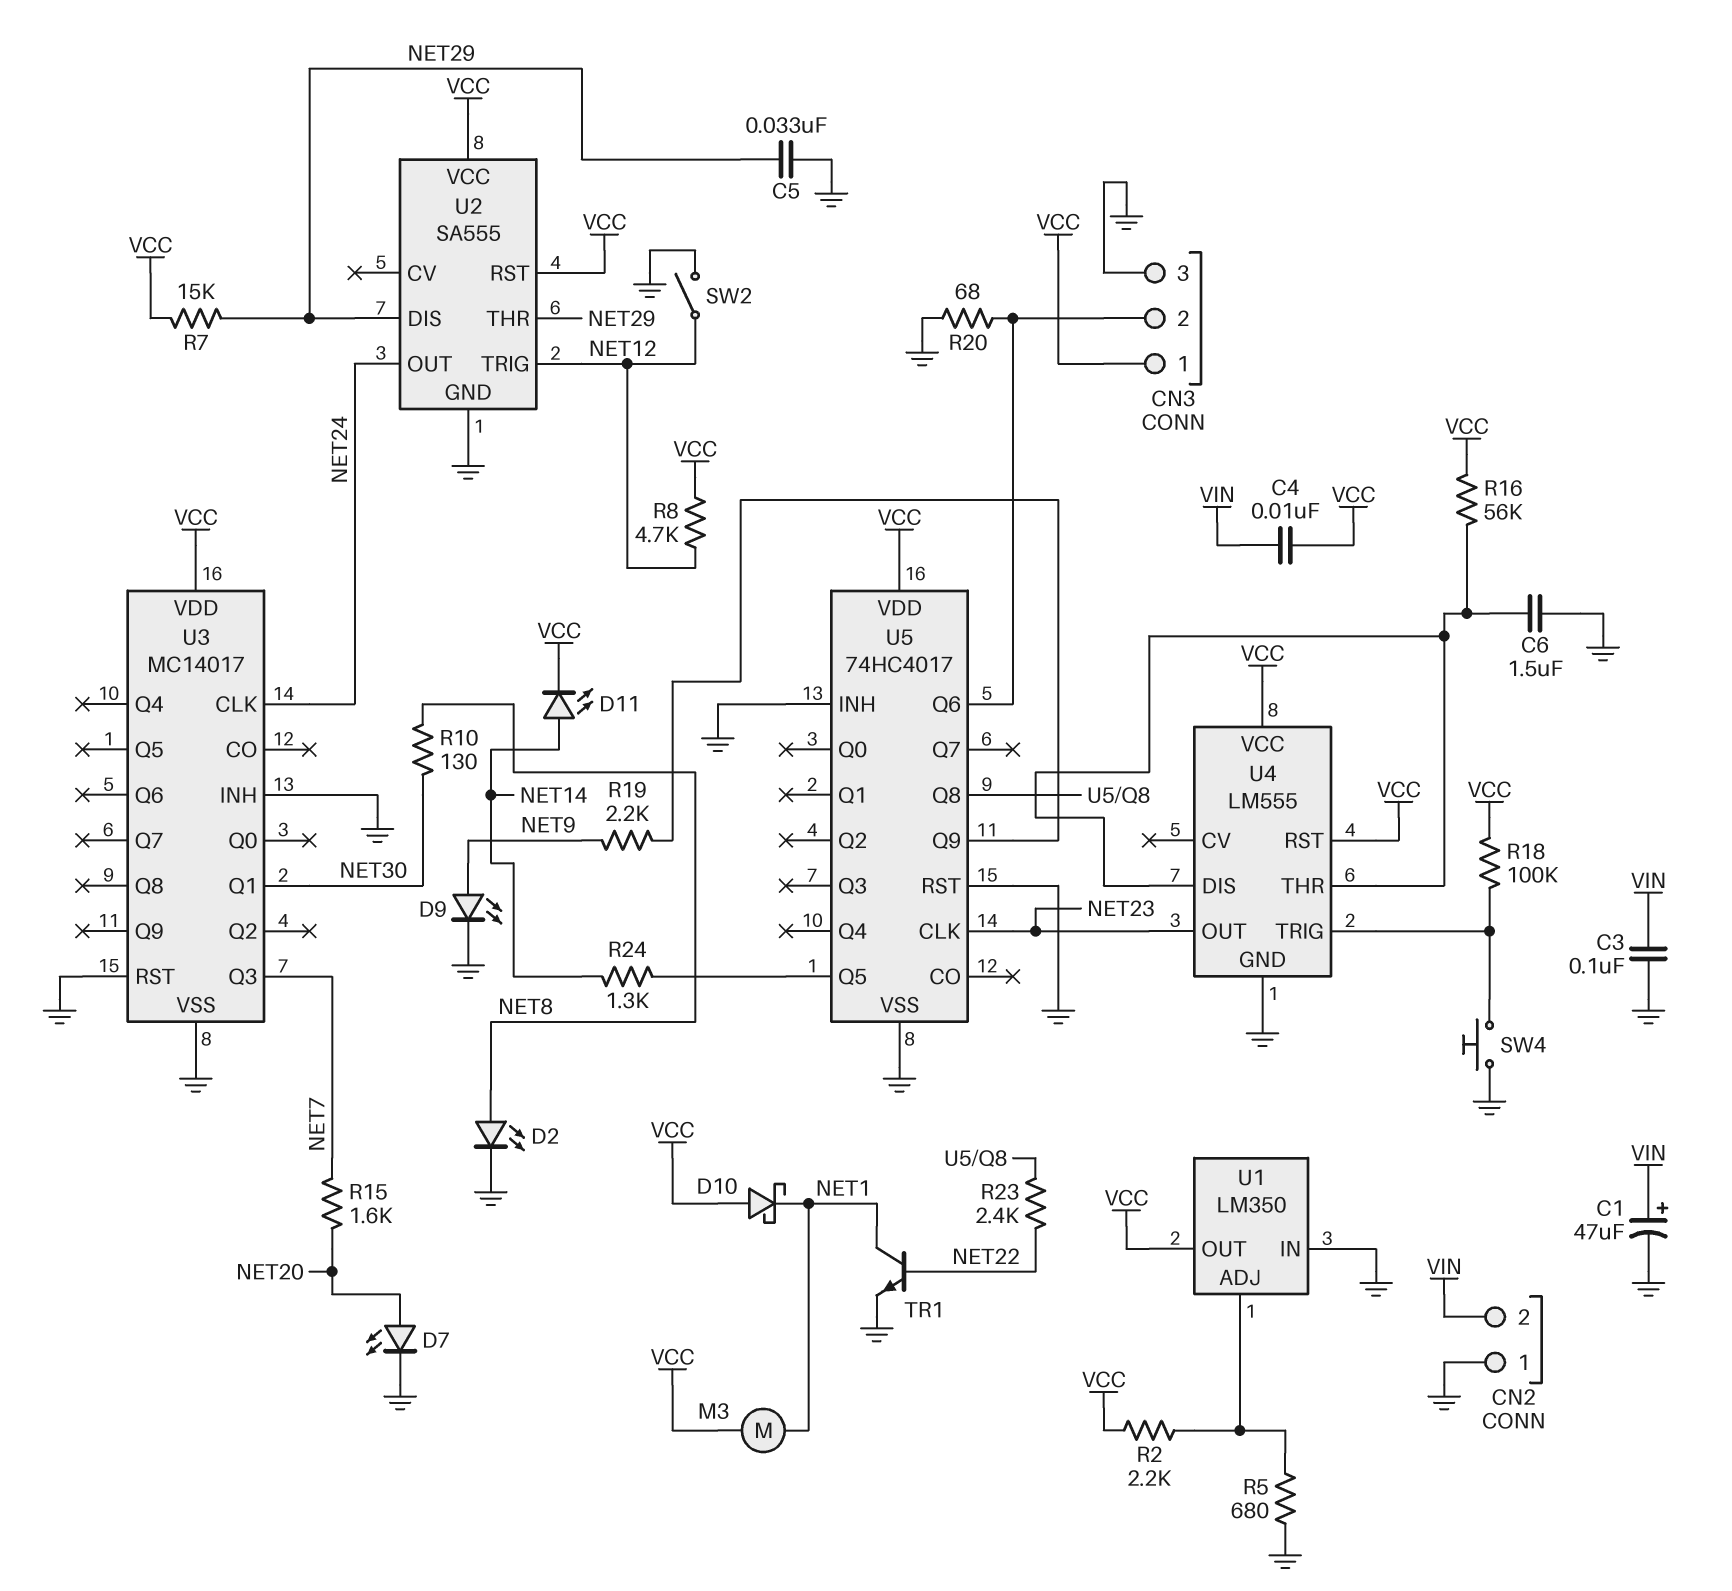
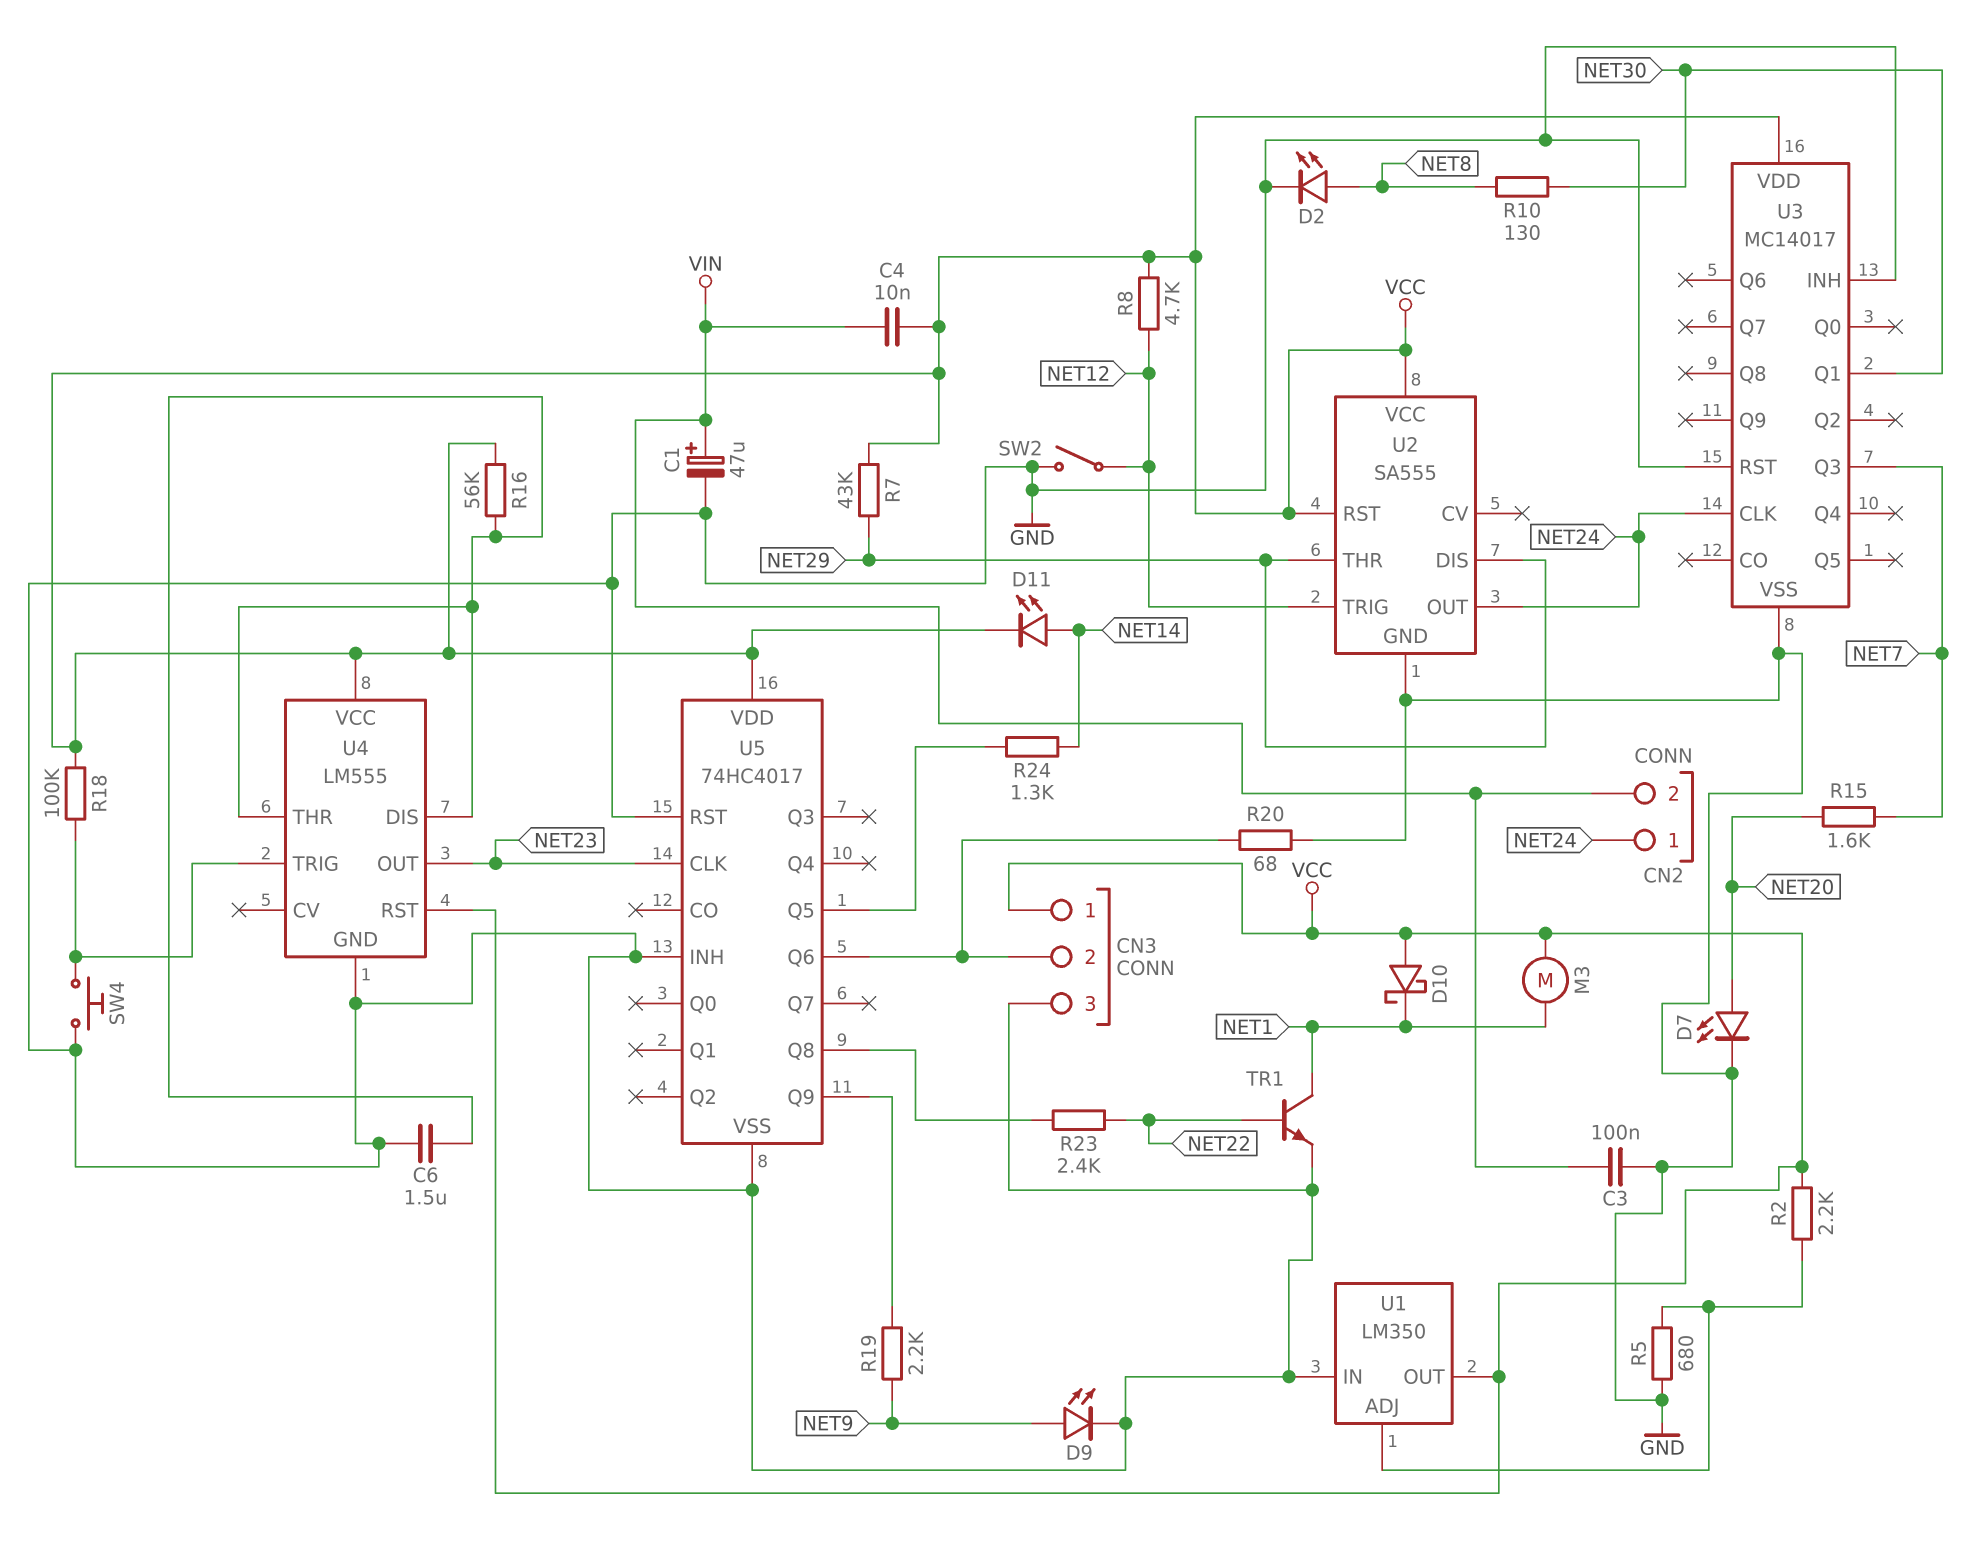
C5: 33nF (GND, NET29) -> none
CN2 pin 1: GND -> NET24
R7: 15k (NET29, VCC) -> 43k (NET29, VCC)

